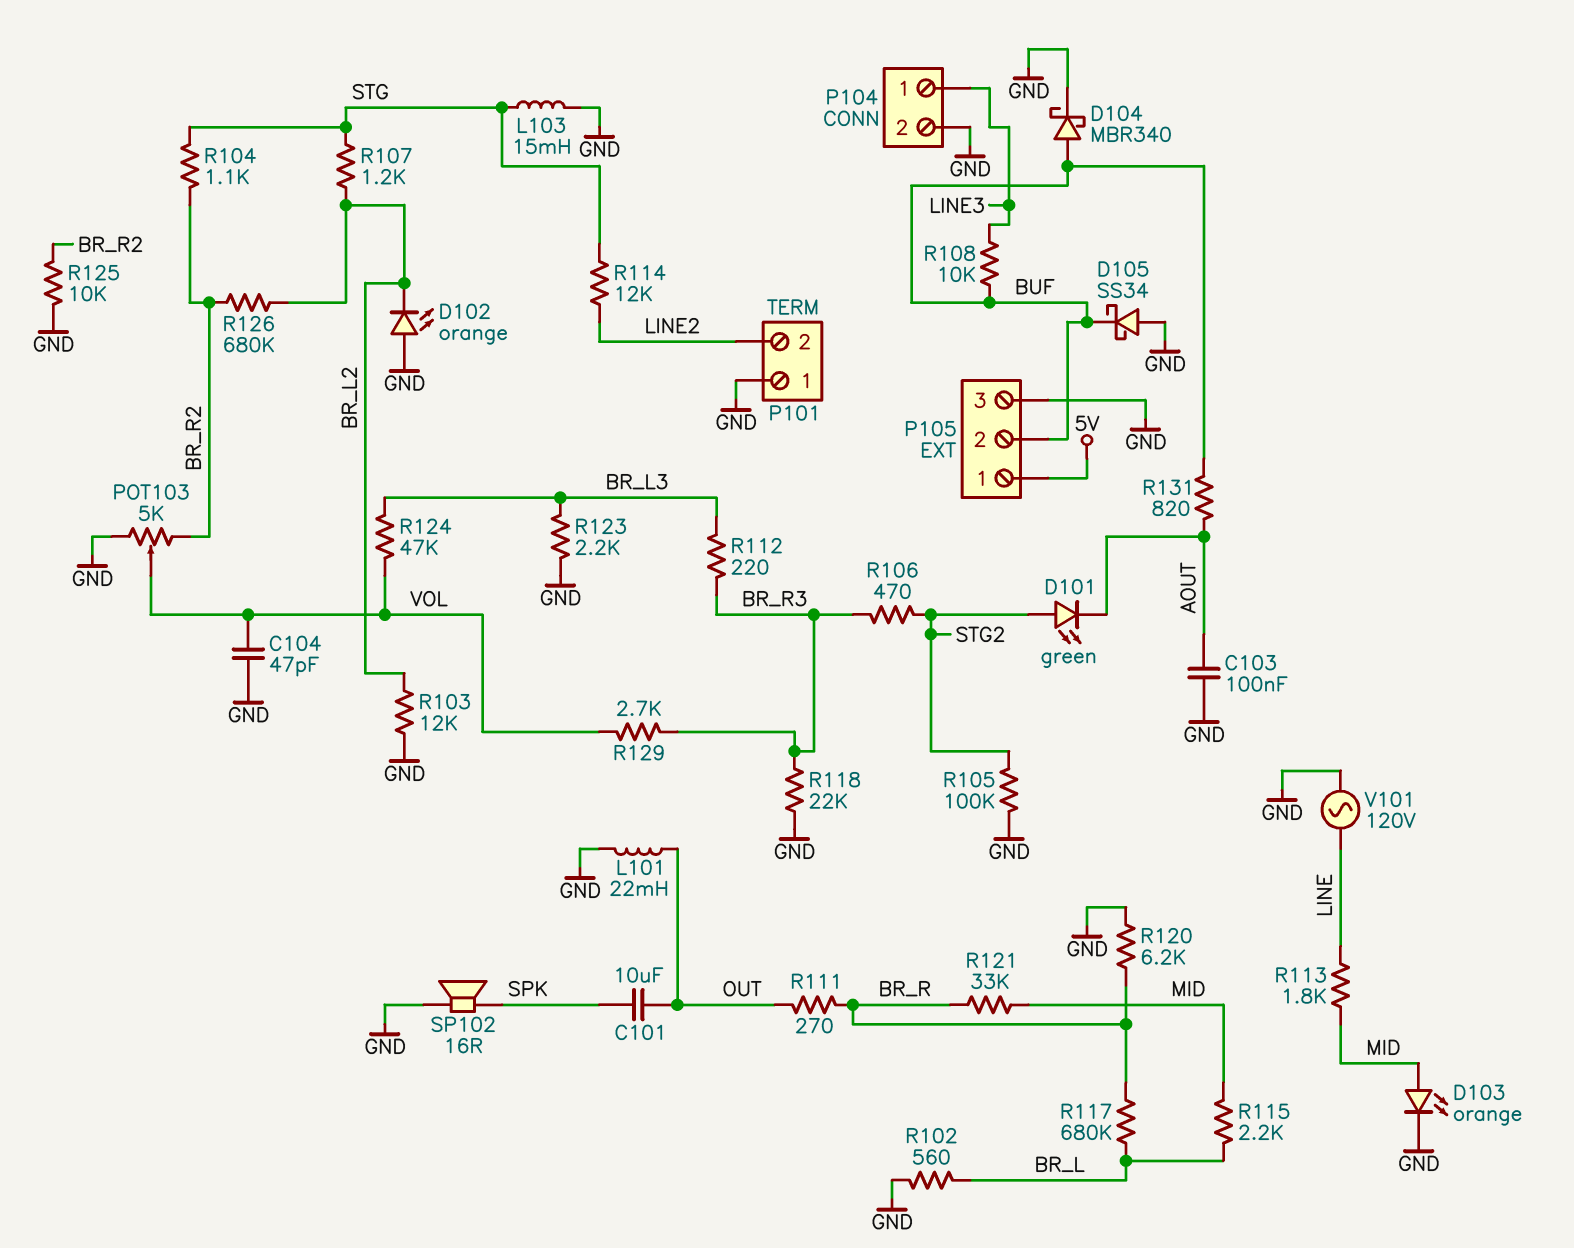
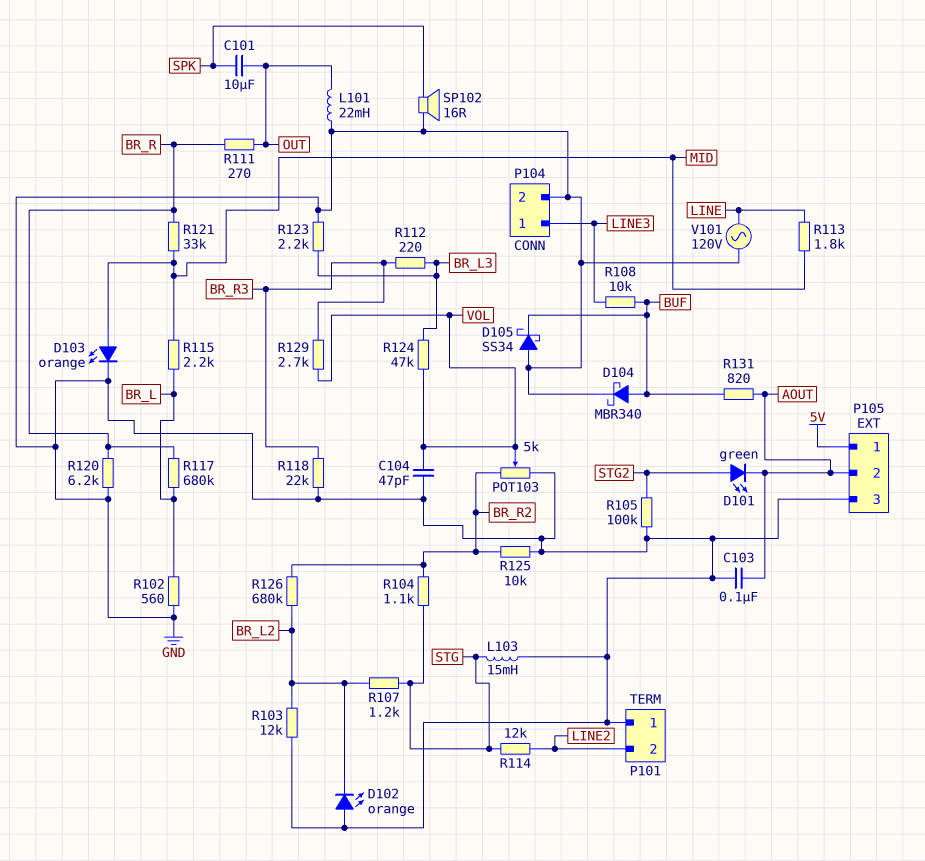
P105 pin 2: BUF -> AOUT
R106: 470 (BR_R3, STG2) -> none

